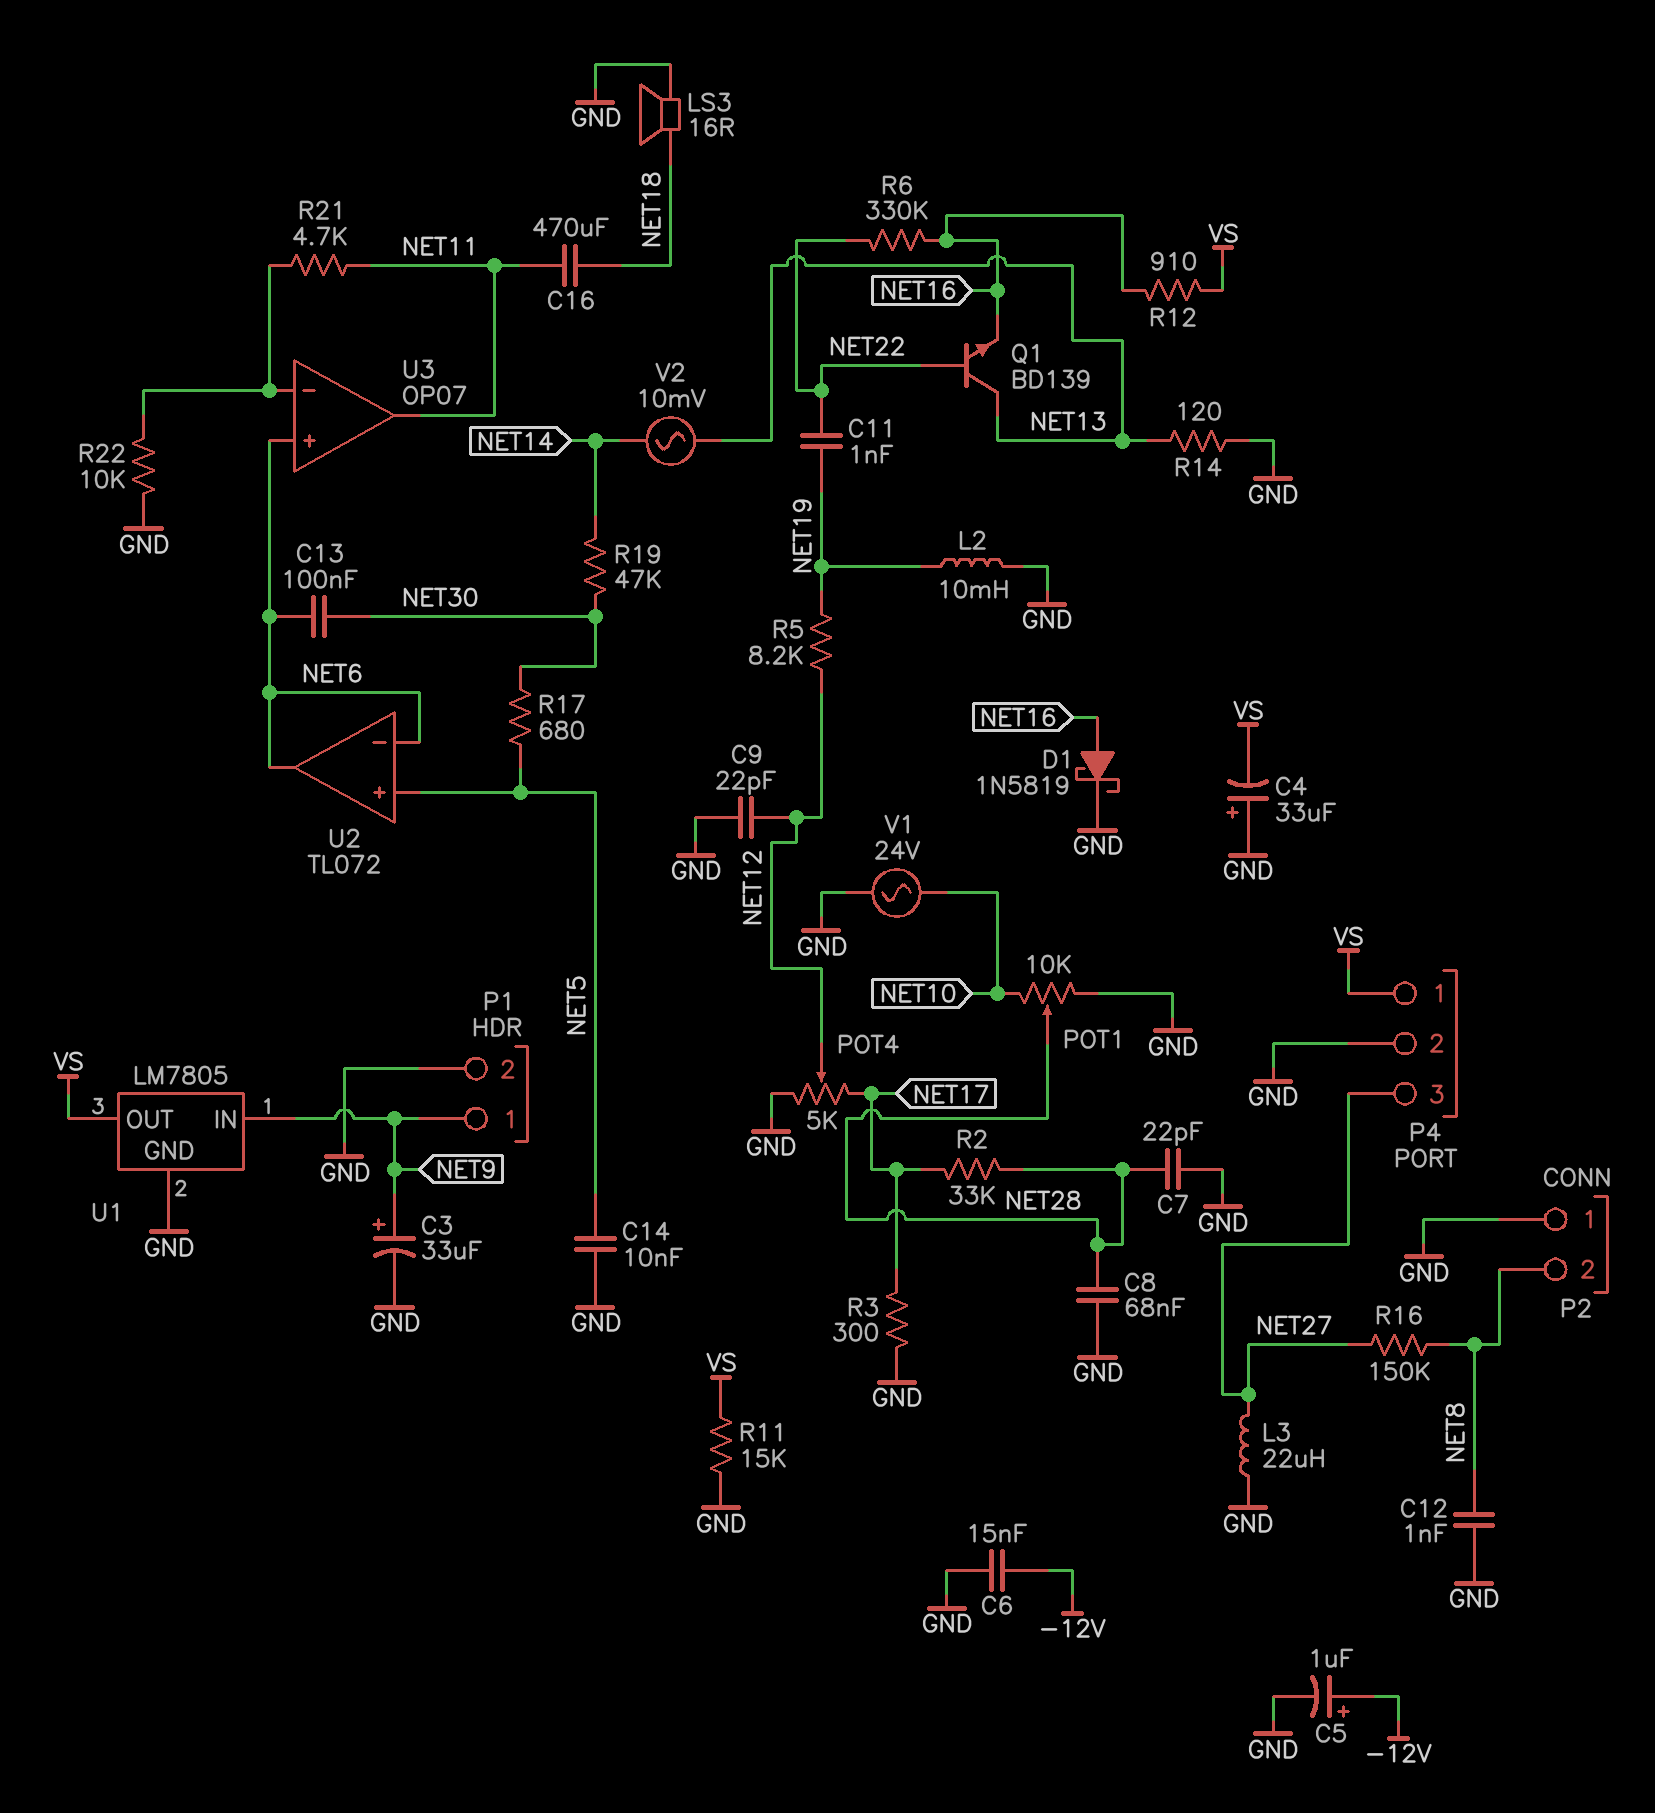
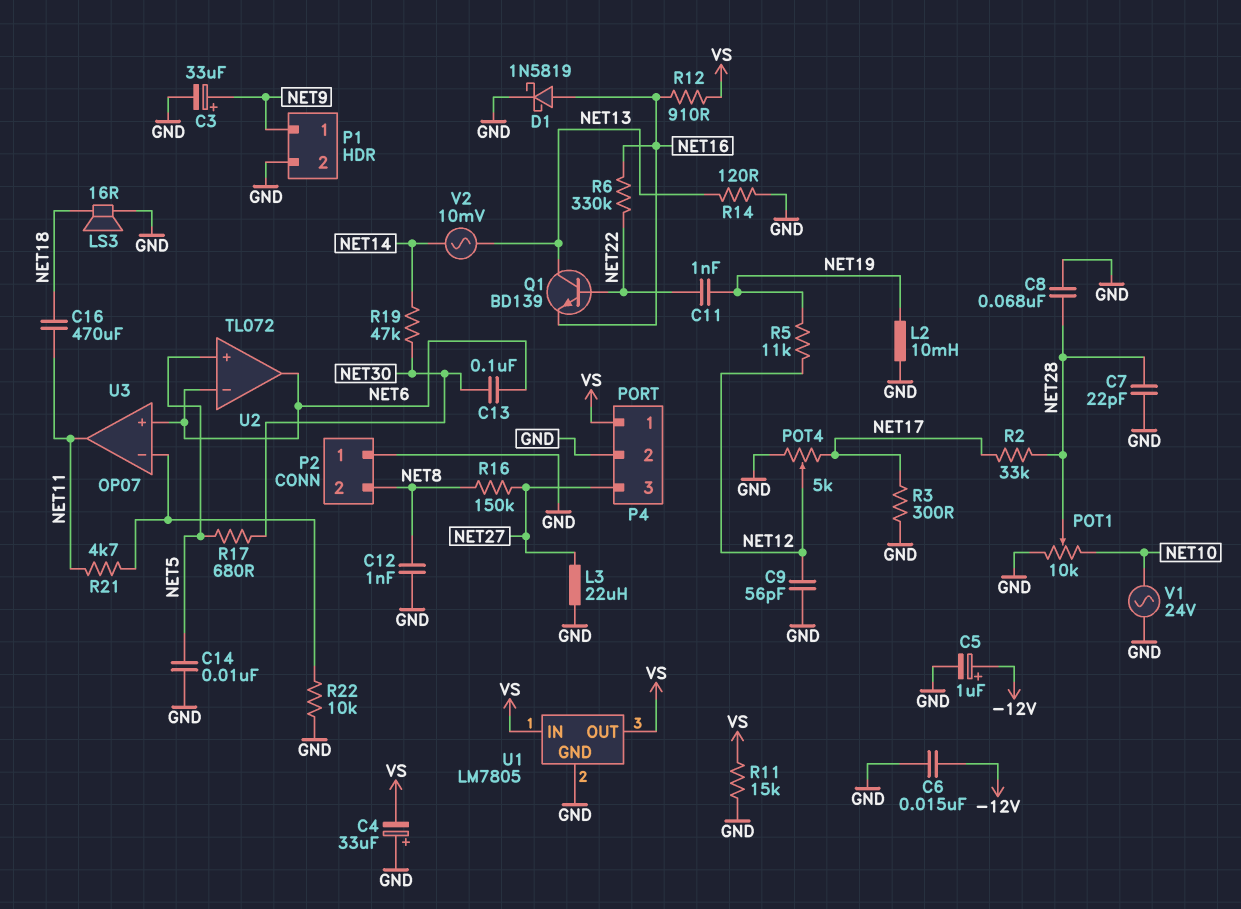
C9: 22pF (GND, NET12) -> 56pF (GND, NET12)
R5: 8.2k (NET12, NET19) -> 11k (NET12, NET19)
U1 pin IN: NET9 -> VS

